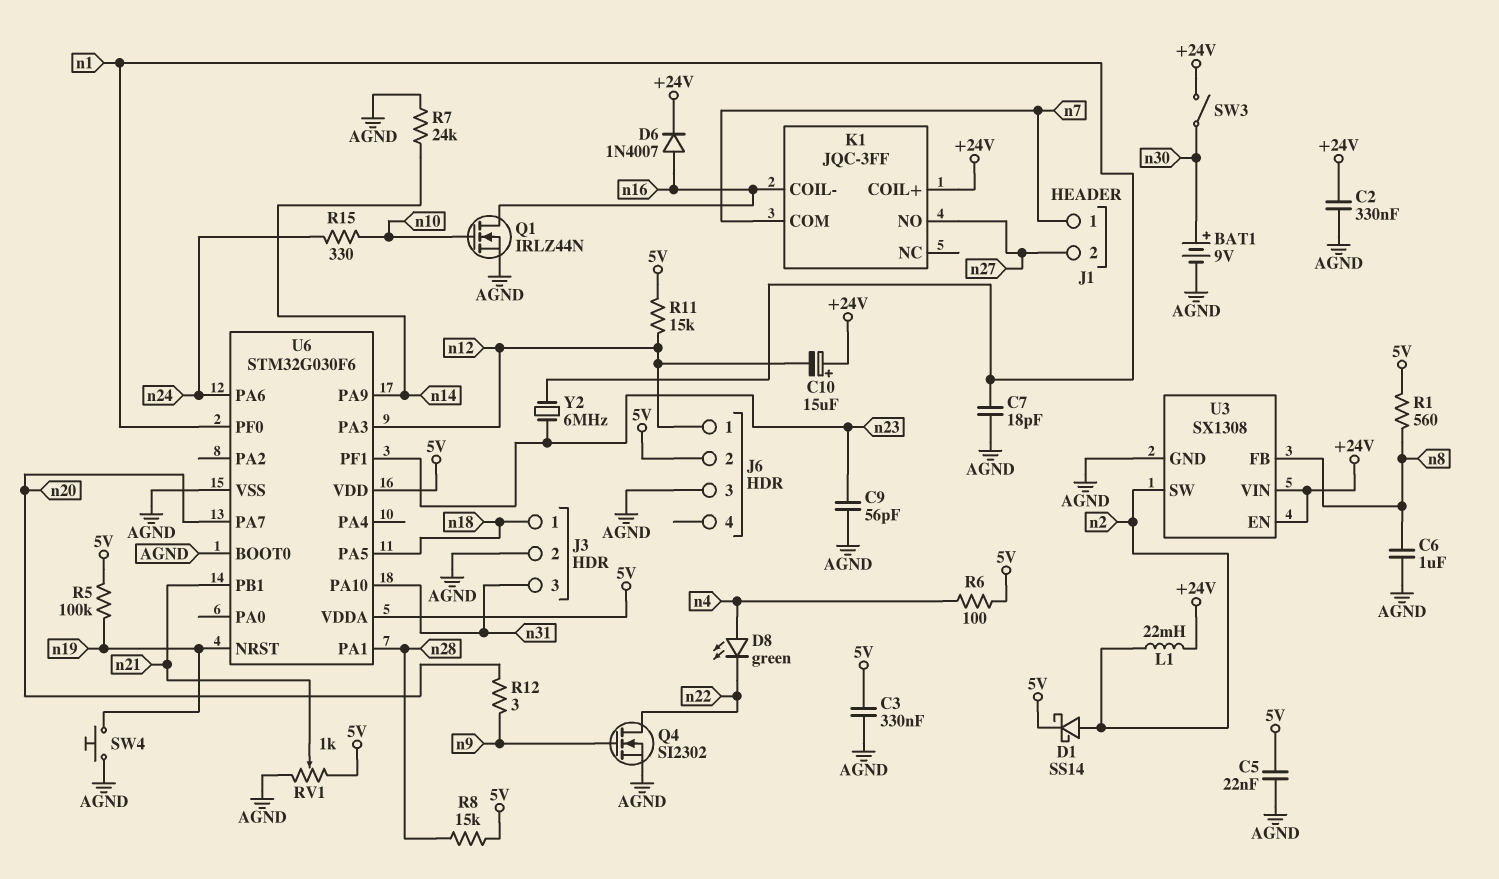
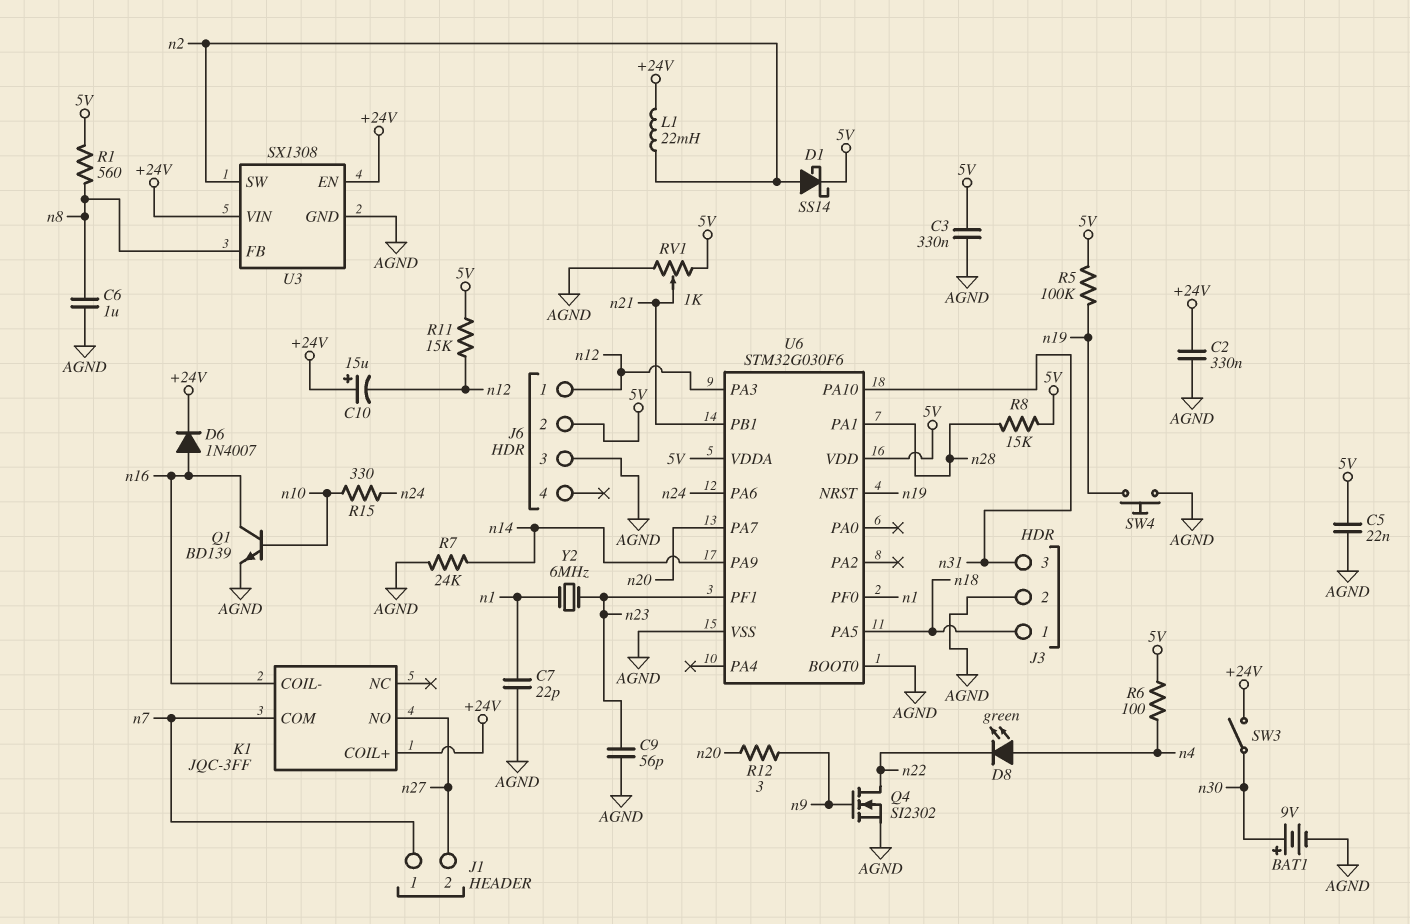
C7: 18pF (AGND, n1) -> 22pF (AGND, n1)
Q1: NMOS IRLZ44N (G n10, D n16, S AGND) -> NPN BD139 (B n10, C n16, E AGND)

